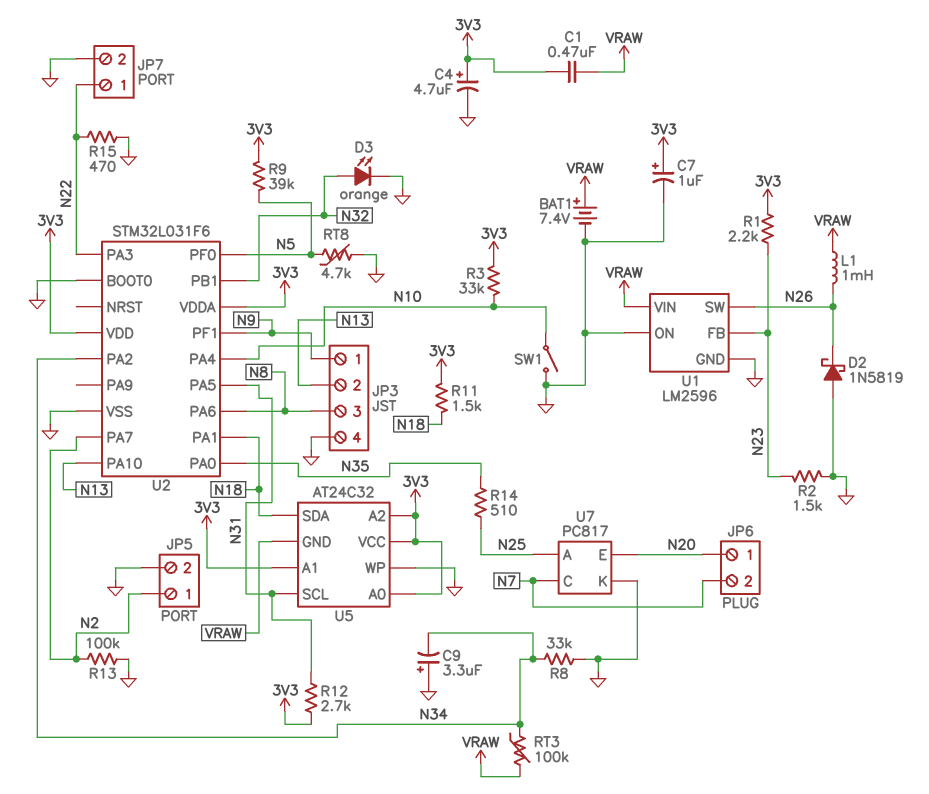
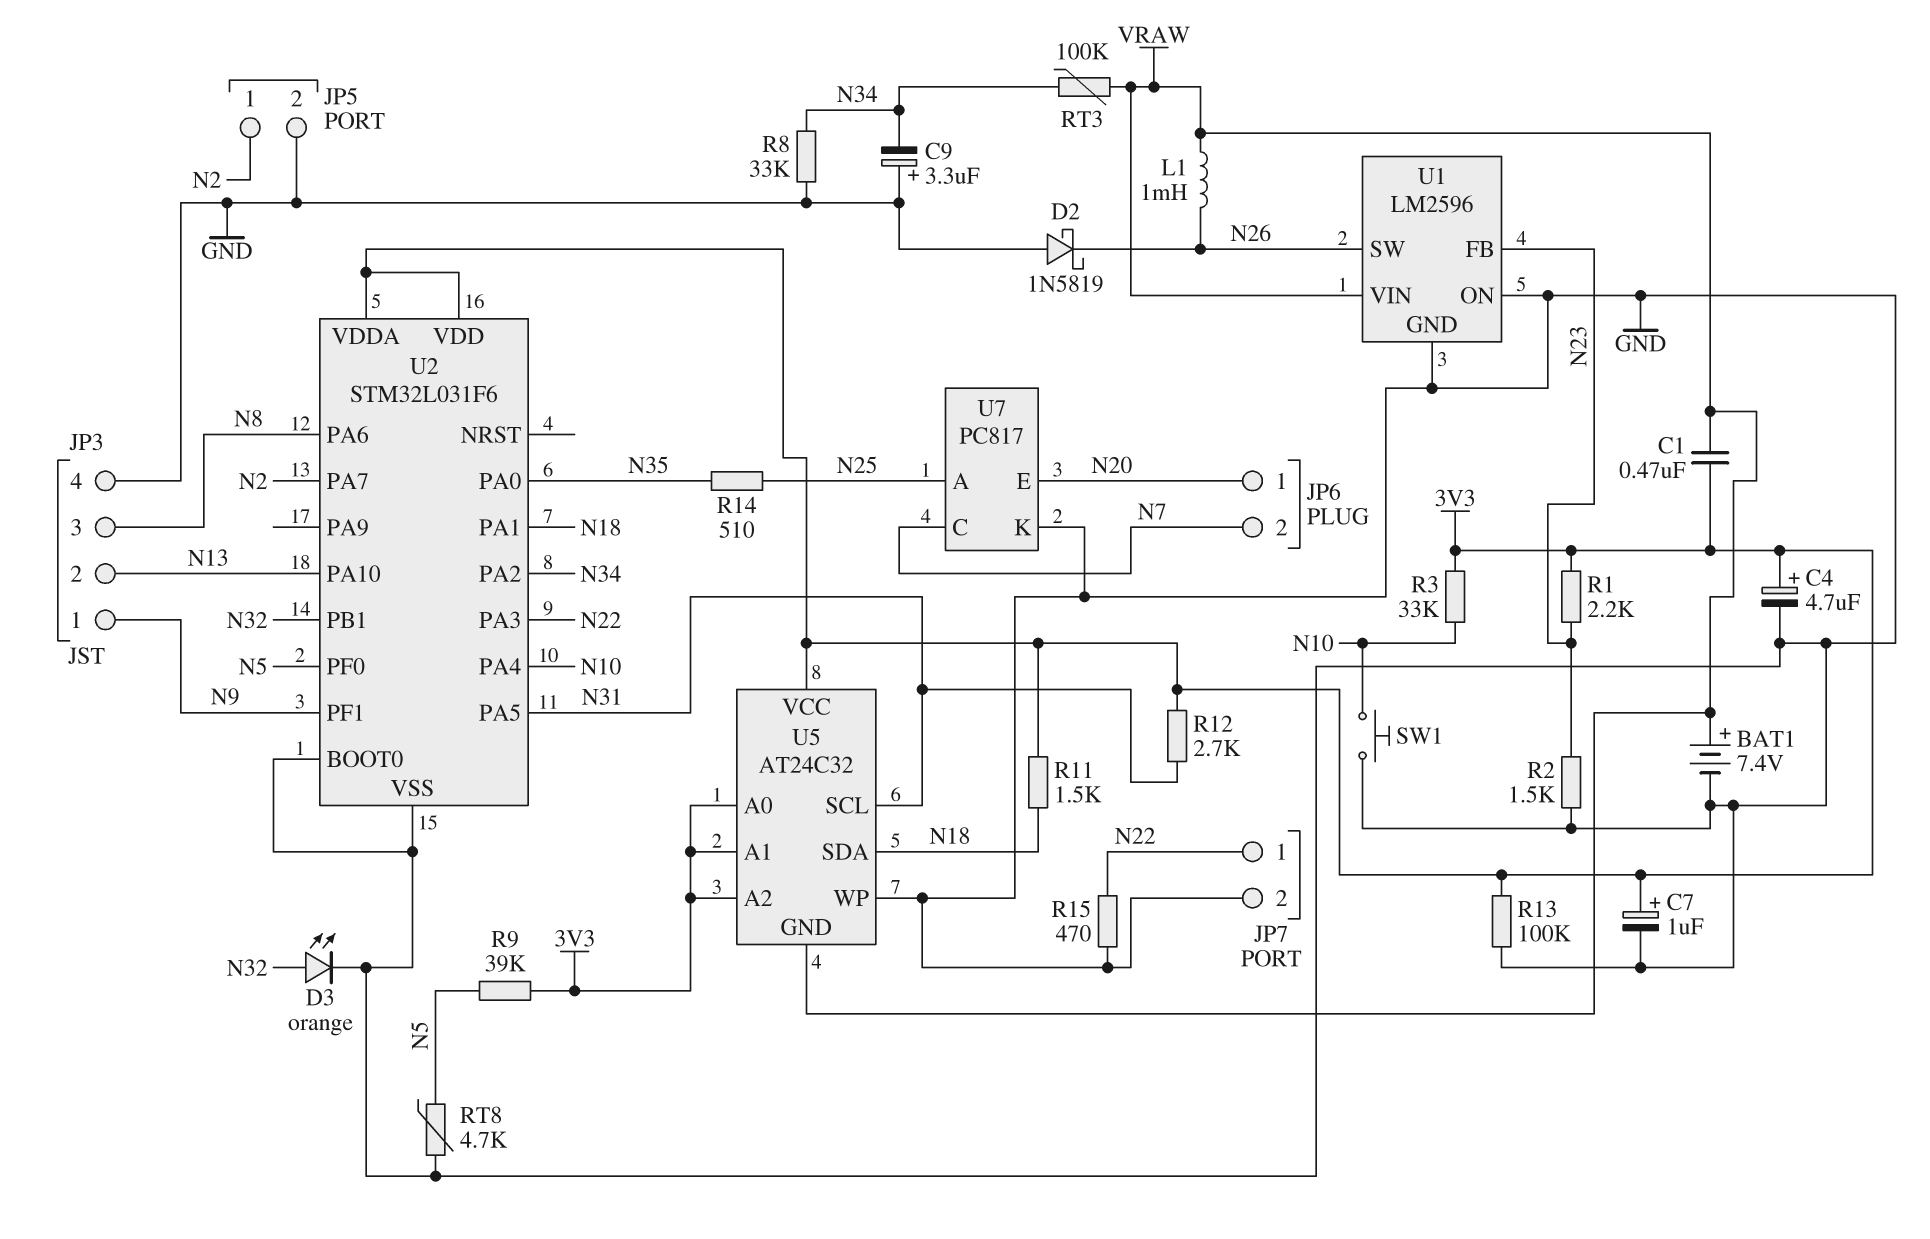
R13: 100k (GND, N2) -> 100k (3V3, GND)
SW1: switch (GND, N10) -> button (GND, N10)

